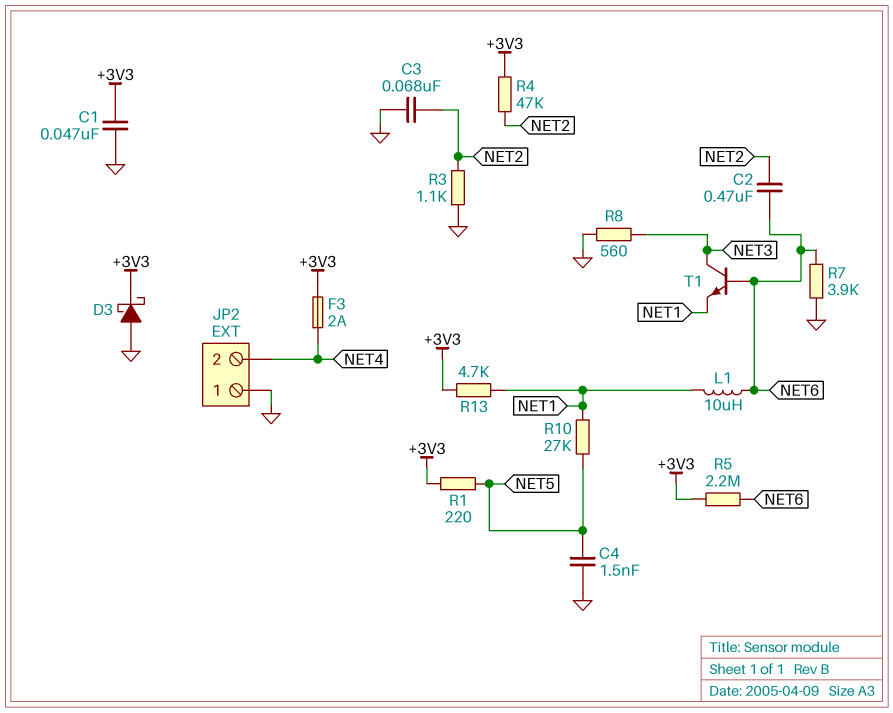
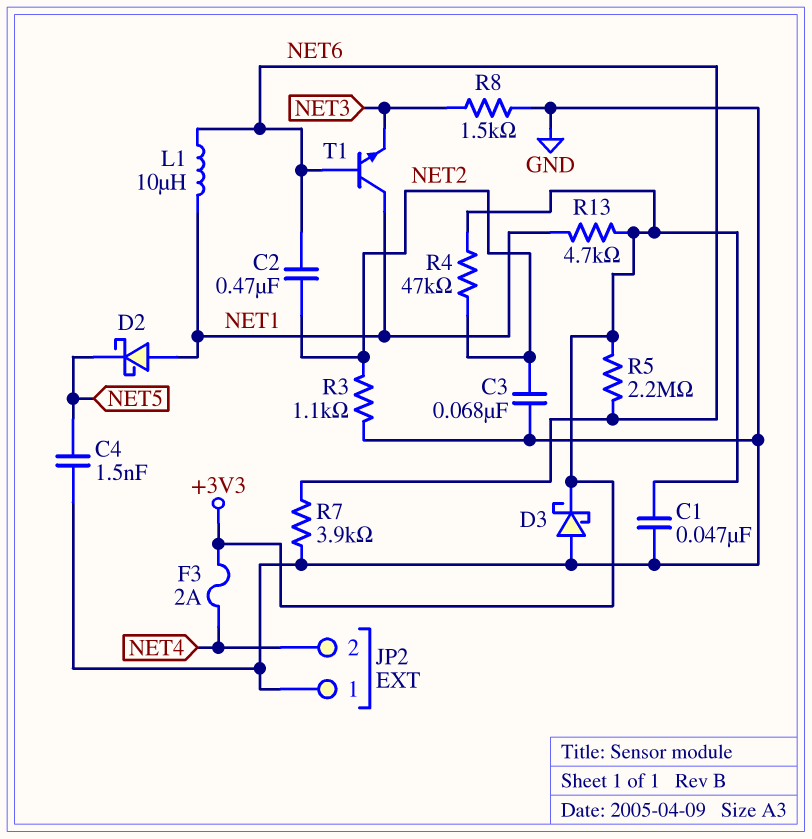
D2: none -> schottky (A NET1, K NET5)
R1: 220 (+3V3, NET5) -> none
R8: 560 (GND, NET3) -> 1.5k (GND, NET3)
R10: 27k (NET1, NET5) -> none
T1: NPN (B NET6, C NET3, E NET1) -> NPN (B NET6, C NET1, E NET3)

